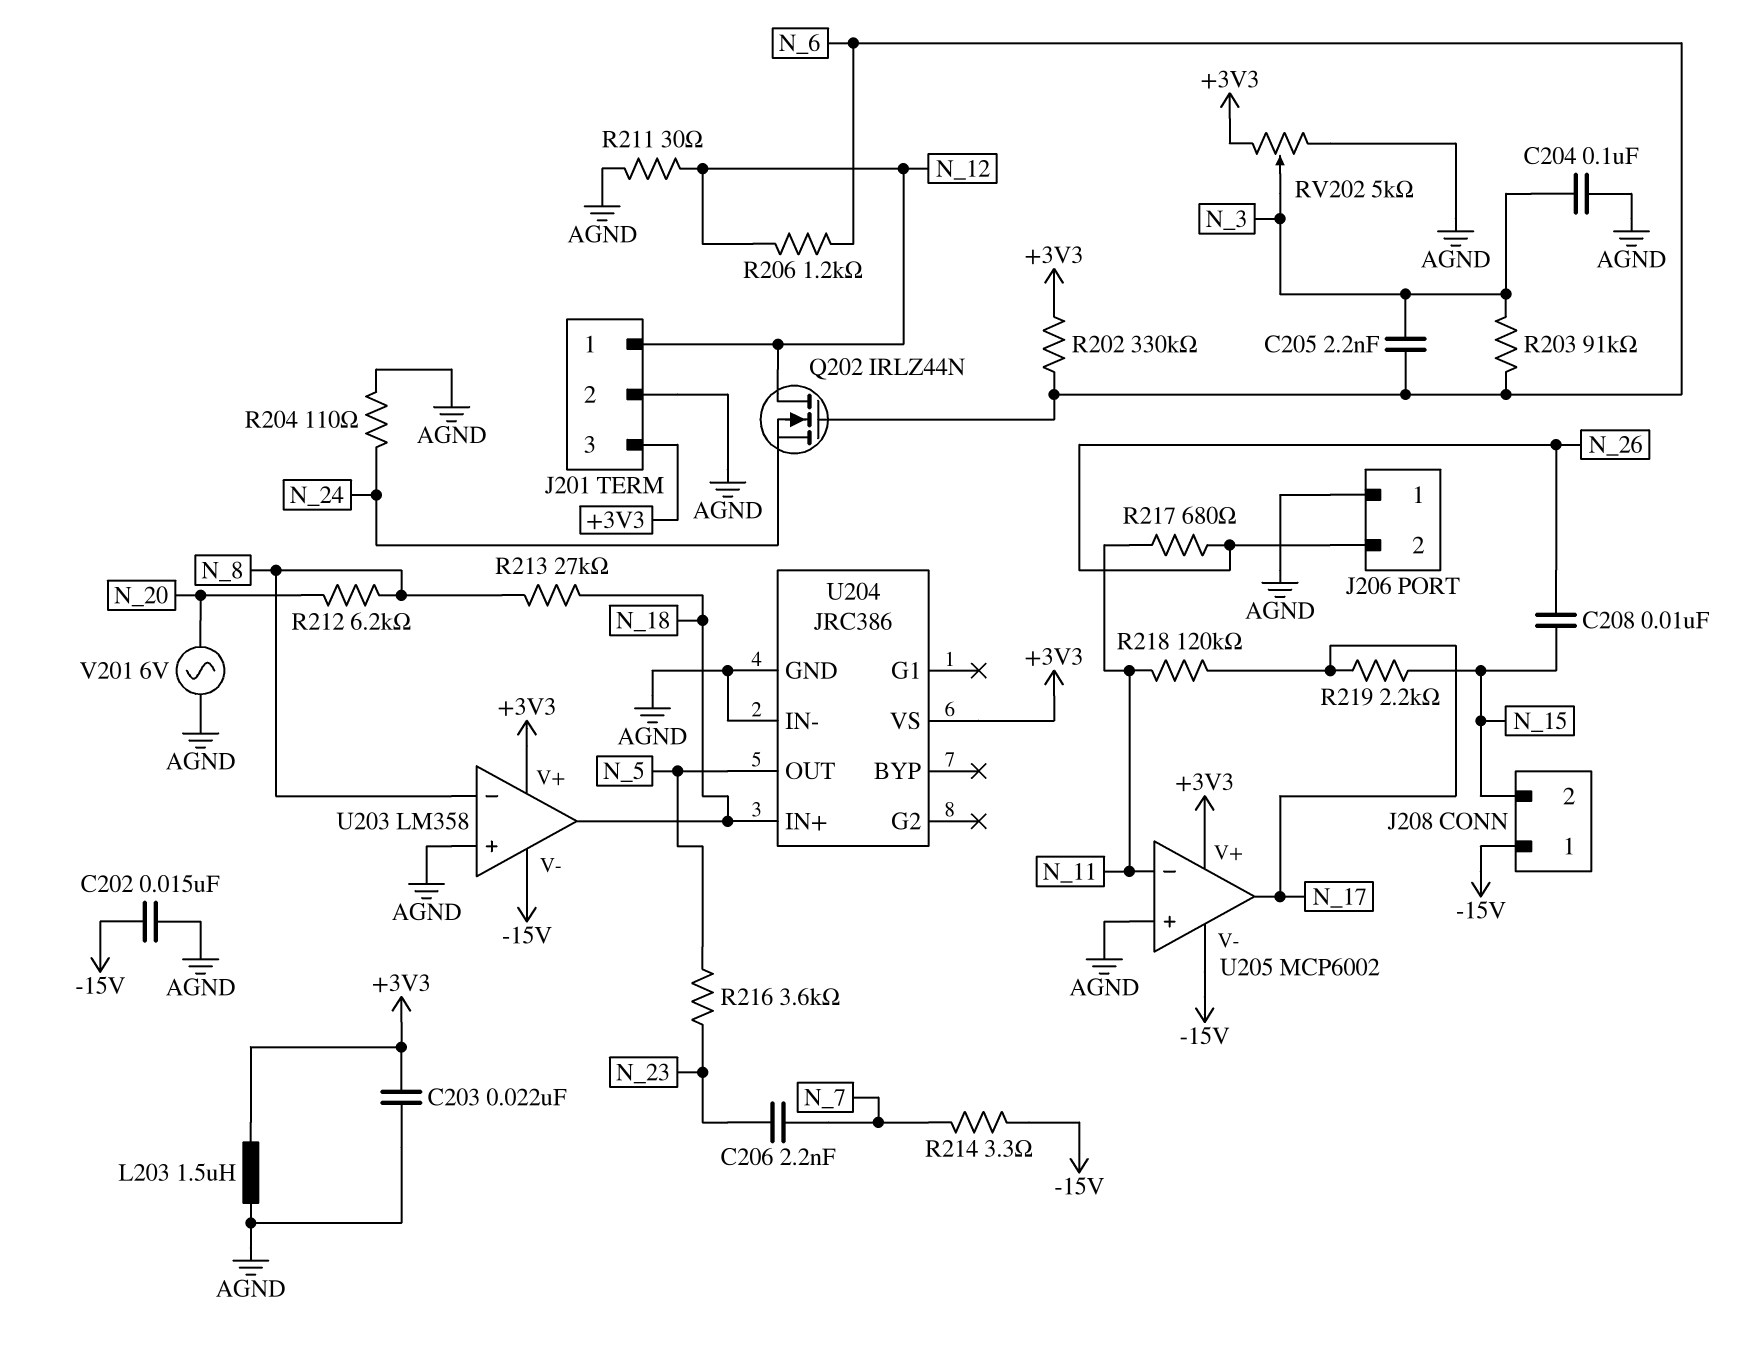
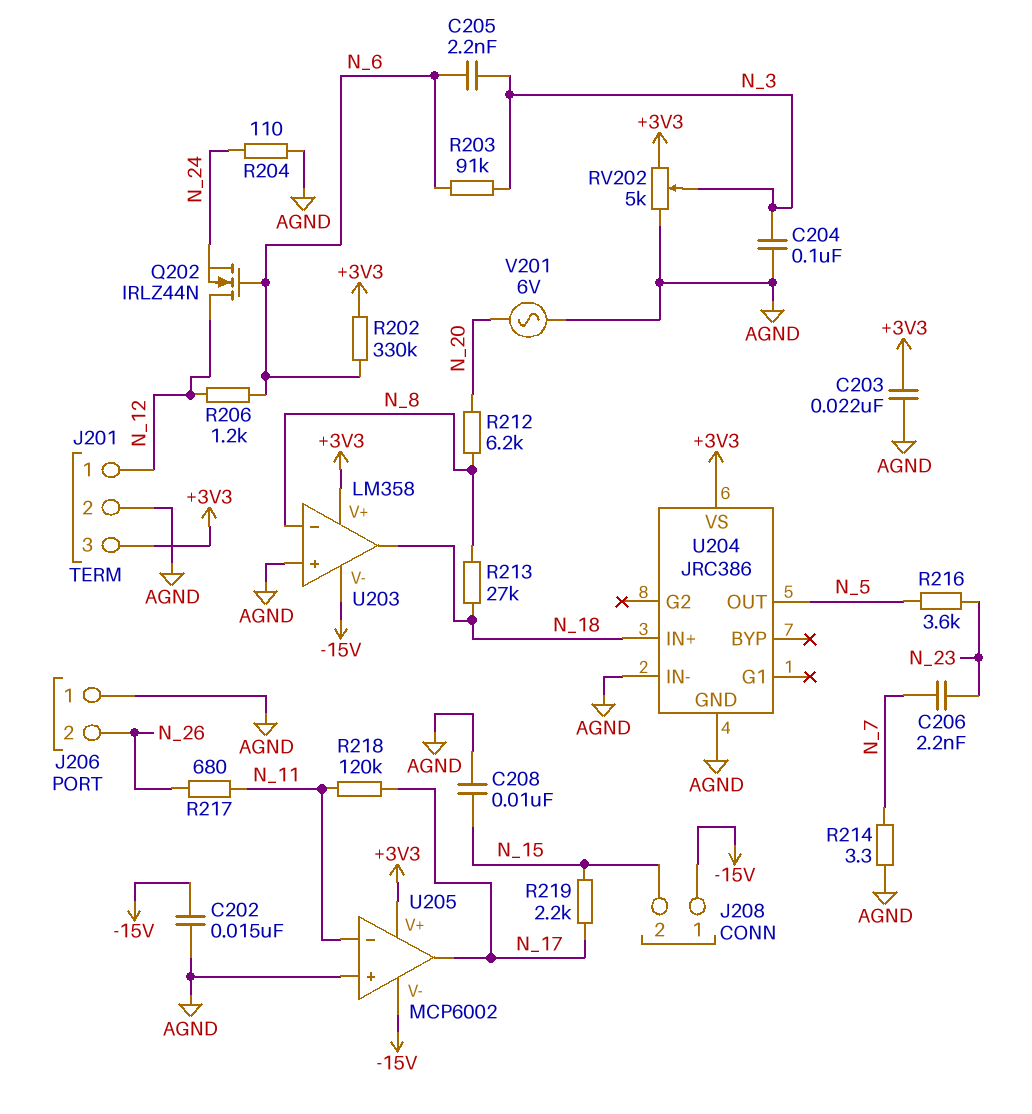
C208: 10nF (N_15, N_26) -> 10nF (AGND, N_15)
L203: 1.5uH (+3V3, AGND) -> none
R211: 30 (AGND, N_12) -> none
R214: 3.3 (-15V, N_7) -> 3.3 (AGND, N_7)

